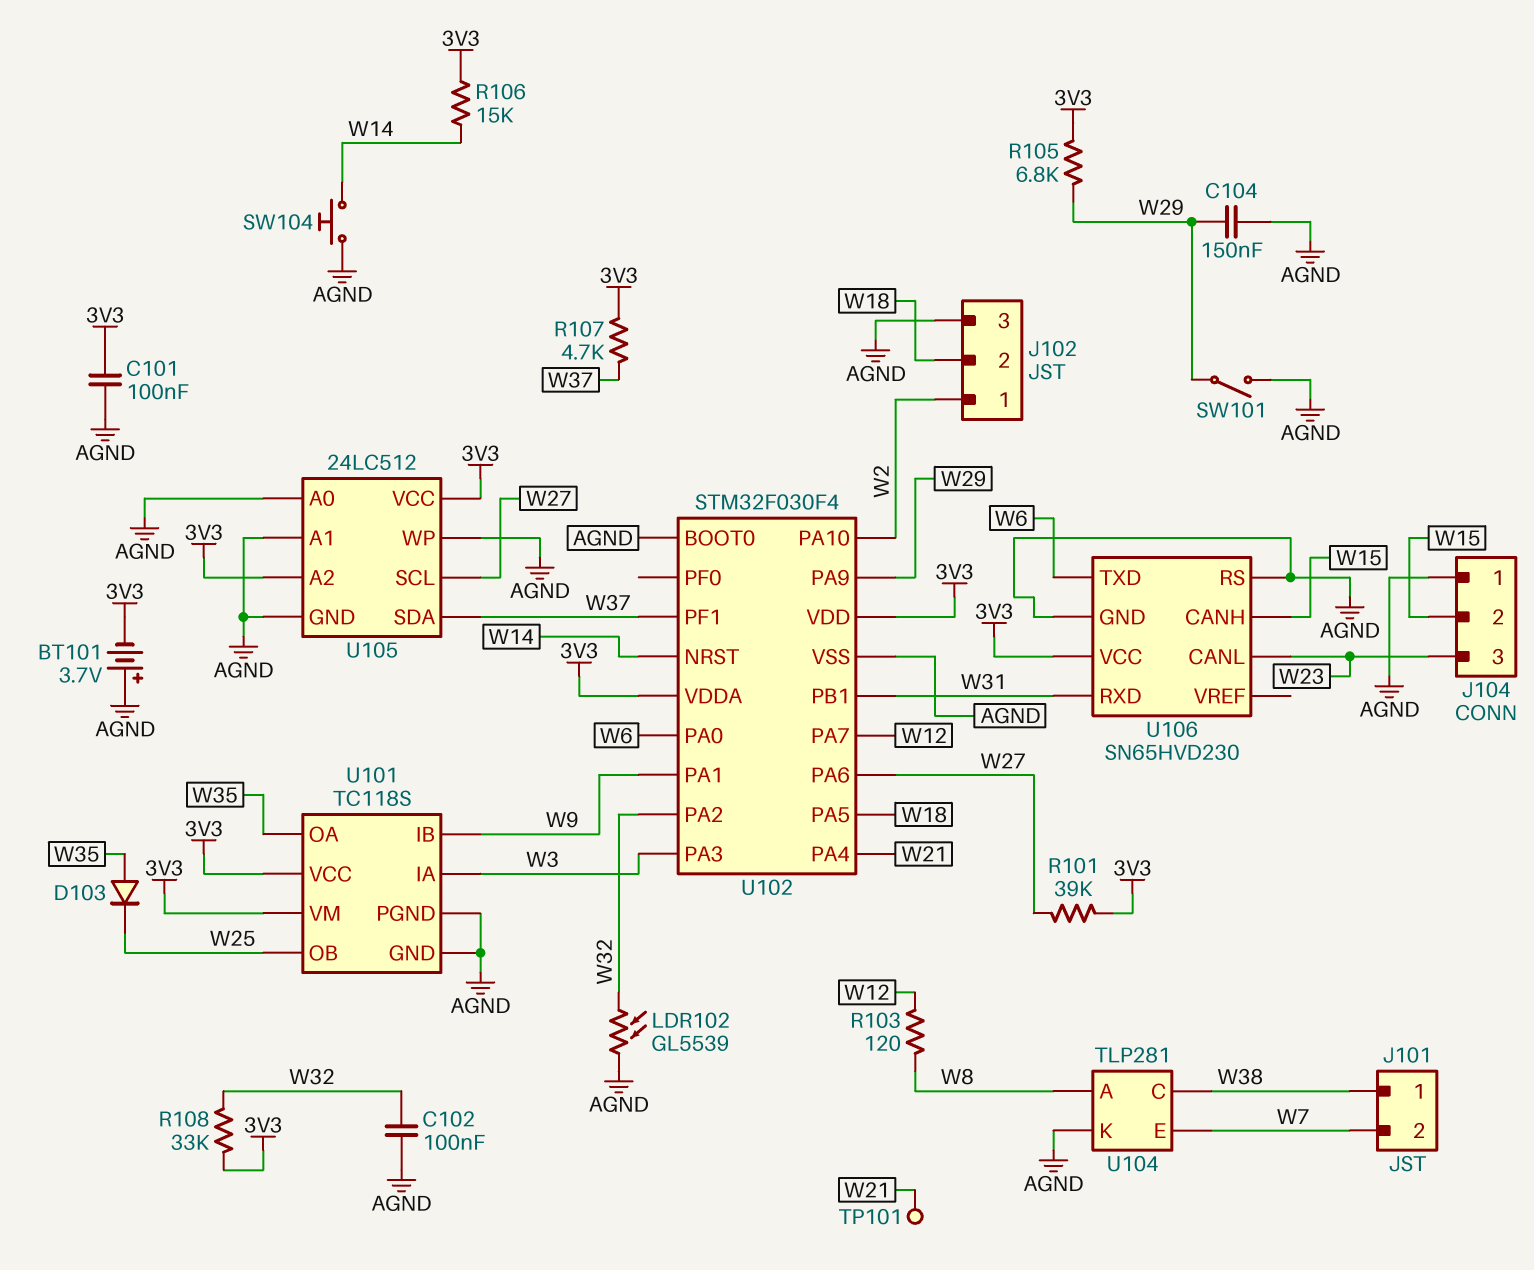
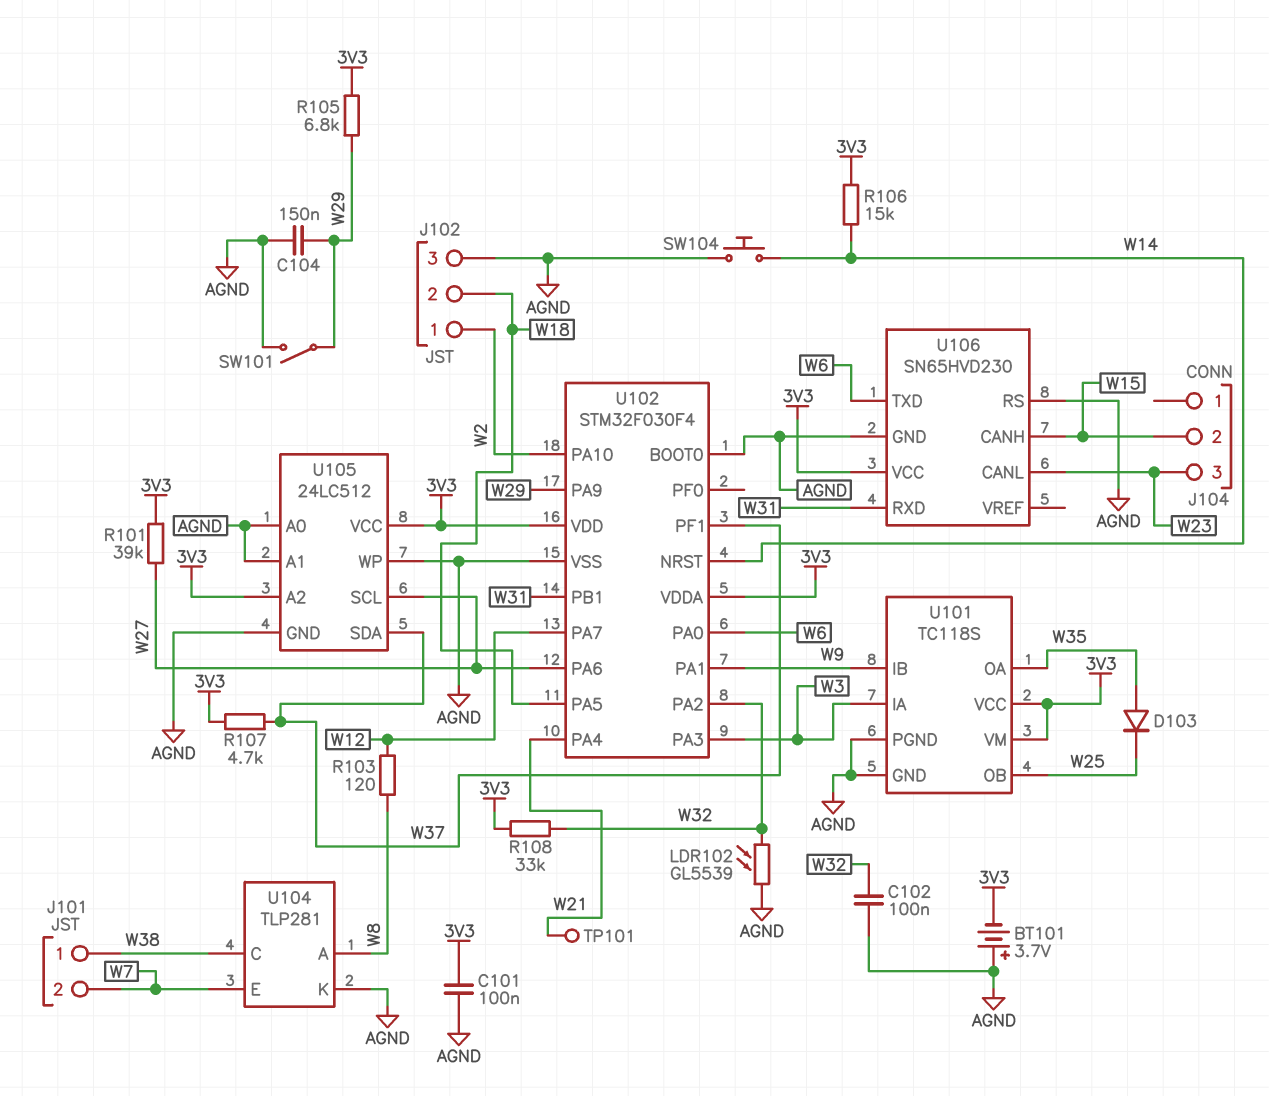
J104 pin 1: AGND -> none

